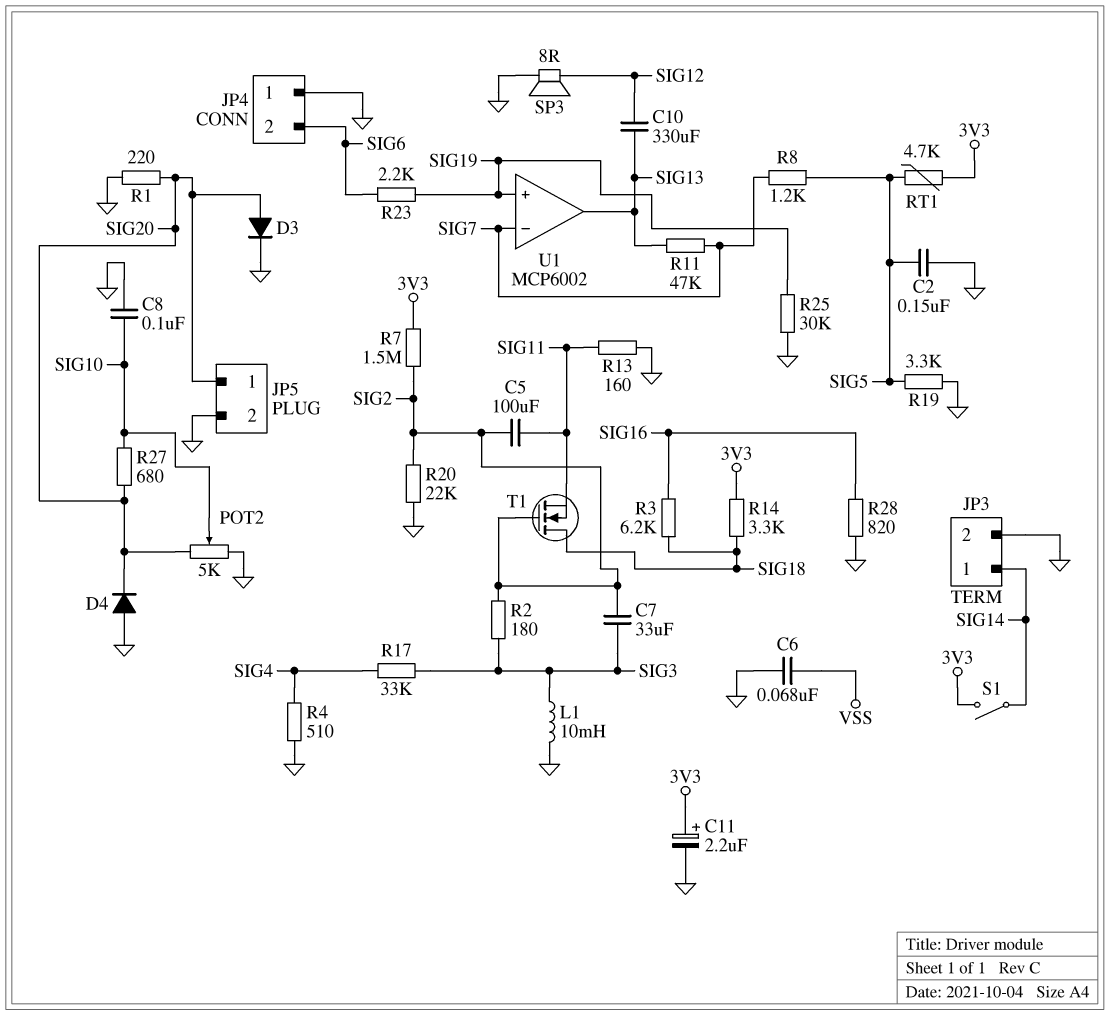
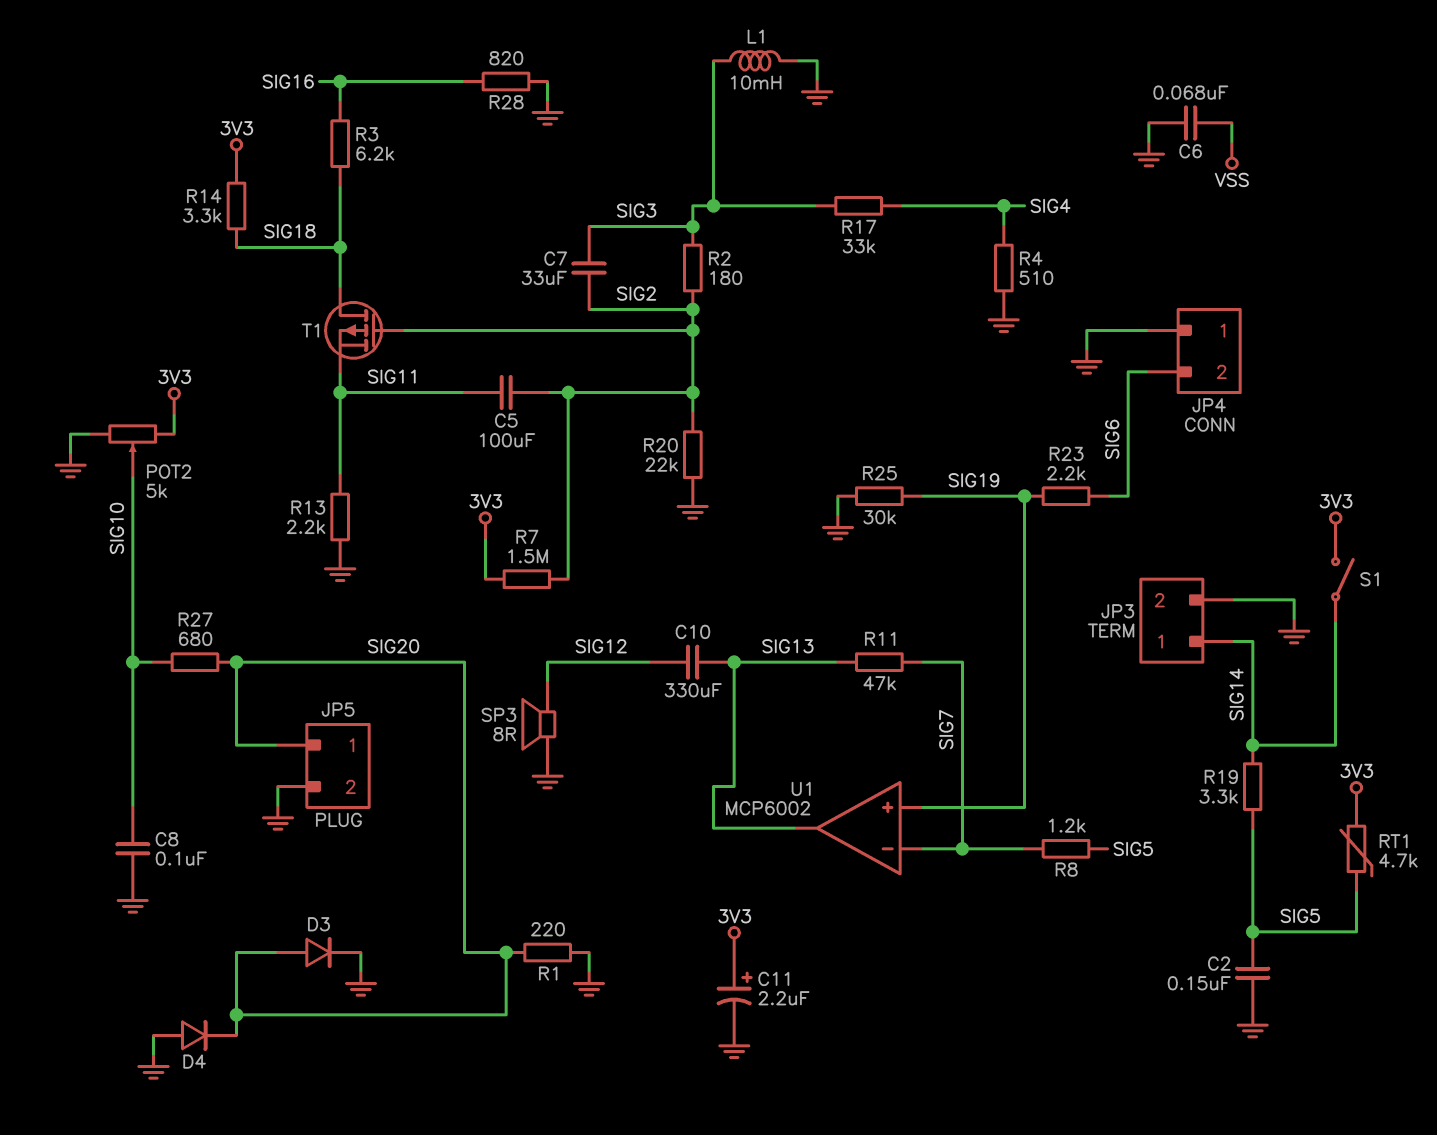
POT2: 5k (GND, SIG20, wiper SIG10) -> 5k (3V3, GND, wiper SIG10)
R13: 160 (GND, SIG11) -> 2.2k (GND, SIG11)
R19: 3.3k (GND, SIG5) -> 3.3k (SIG5, SIG14)
T1: NMOS (G SIG2, D SIG18, S SIG11) -> PMOS (G SIG2, D SIG18, S SIG11)

